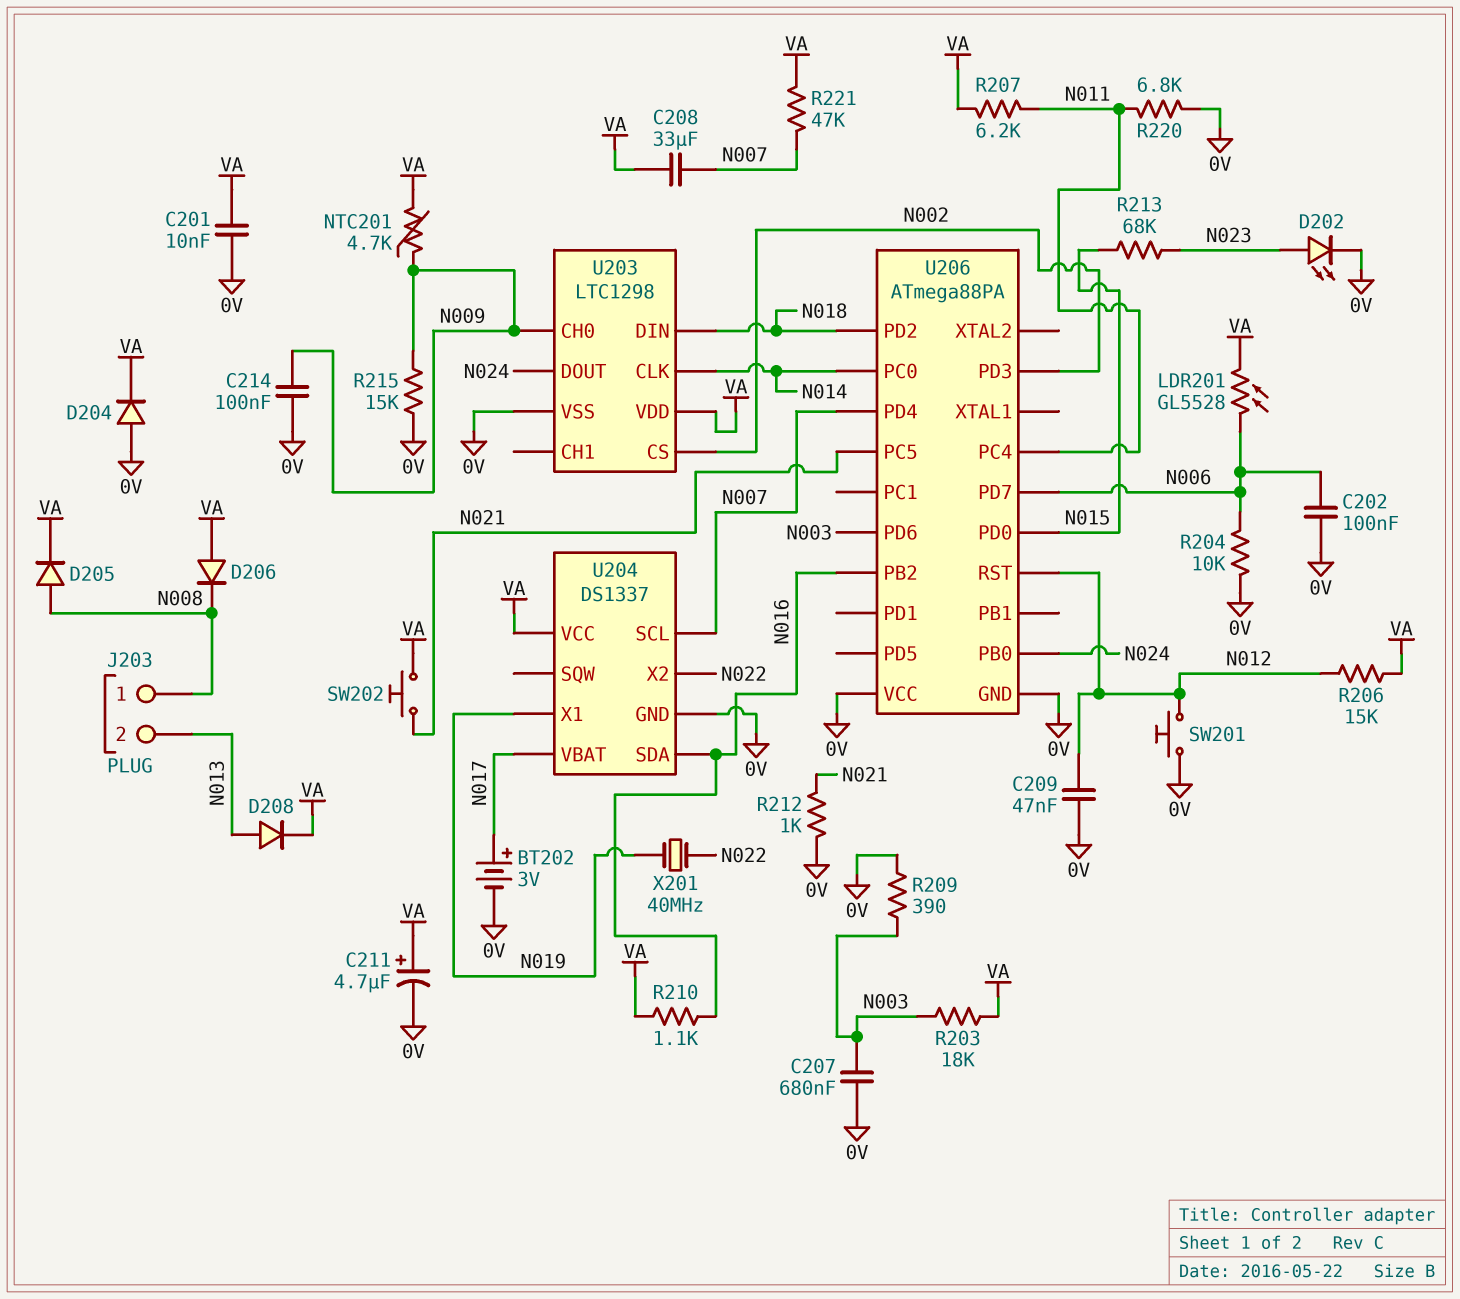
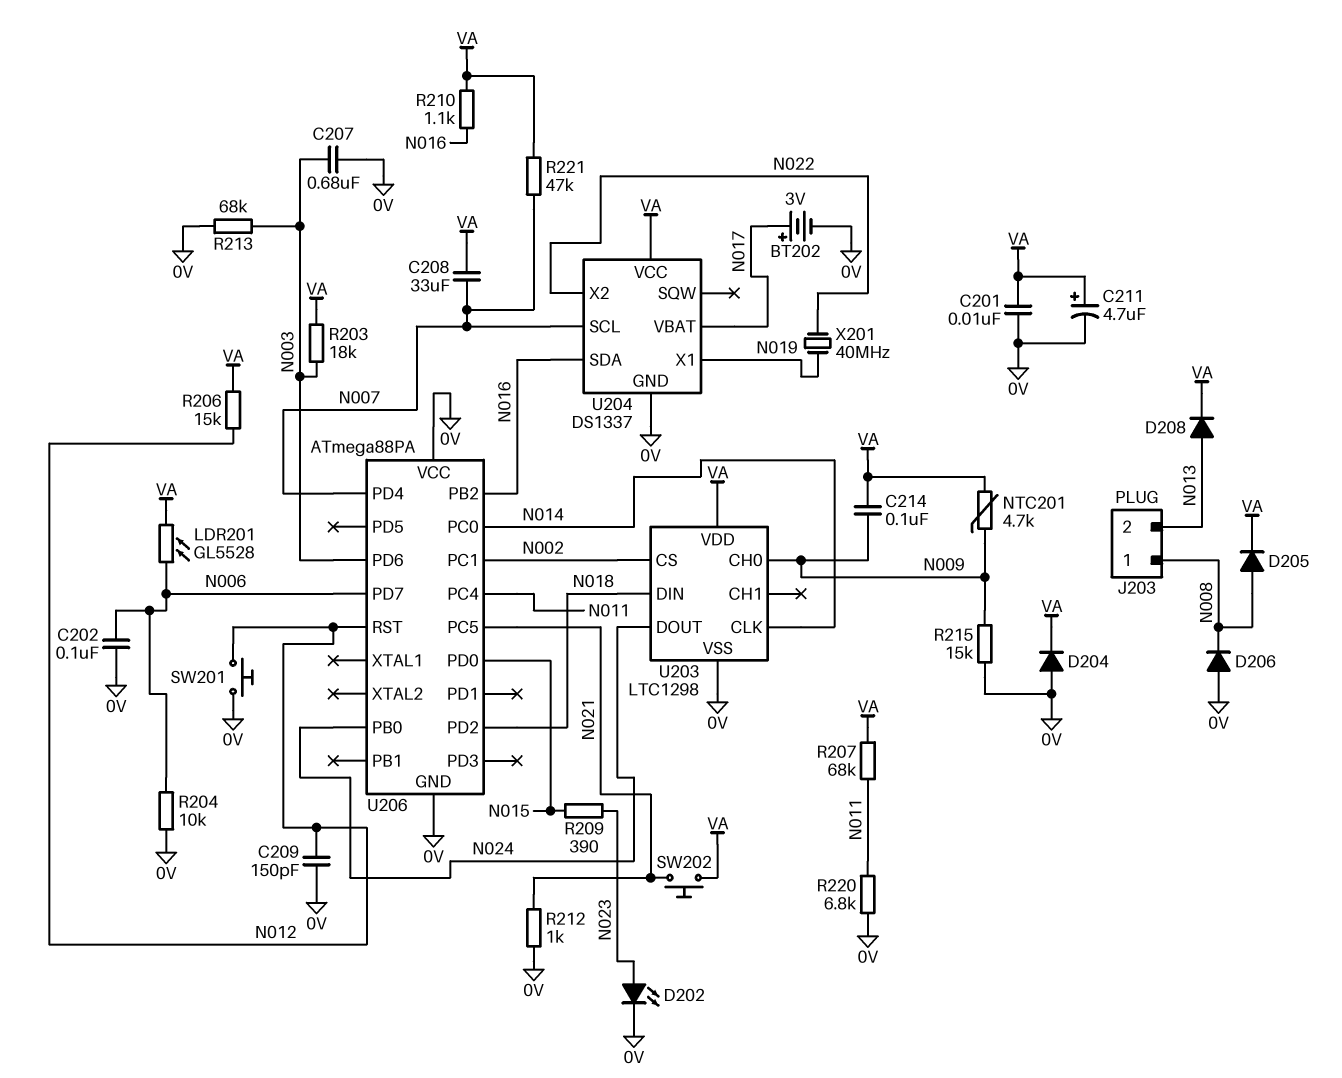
C209: 47nF (0V, N012) -> 150pF (0V, N012)
C214: 100nF (0V, N009) -> 100nF (N009, VA)
D206: diode (A VA, K N008) -> diode (A 0V, K N008)
R207: 6.2k (N011, VA) -> 68k (N011, VA)
R209: 390 (0V, N003) -> 390 (N015, N023)
R213: 68k (N015, N023) -> 68k (0V, N003)
U206 pin PC1: none -> N002
U206 pin PD3: N002 -> none

